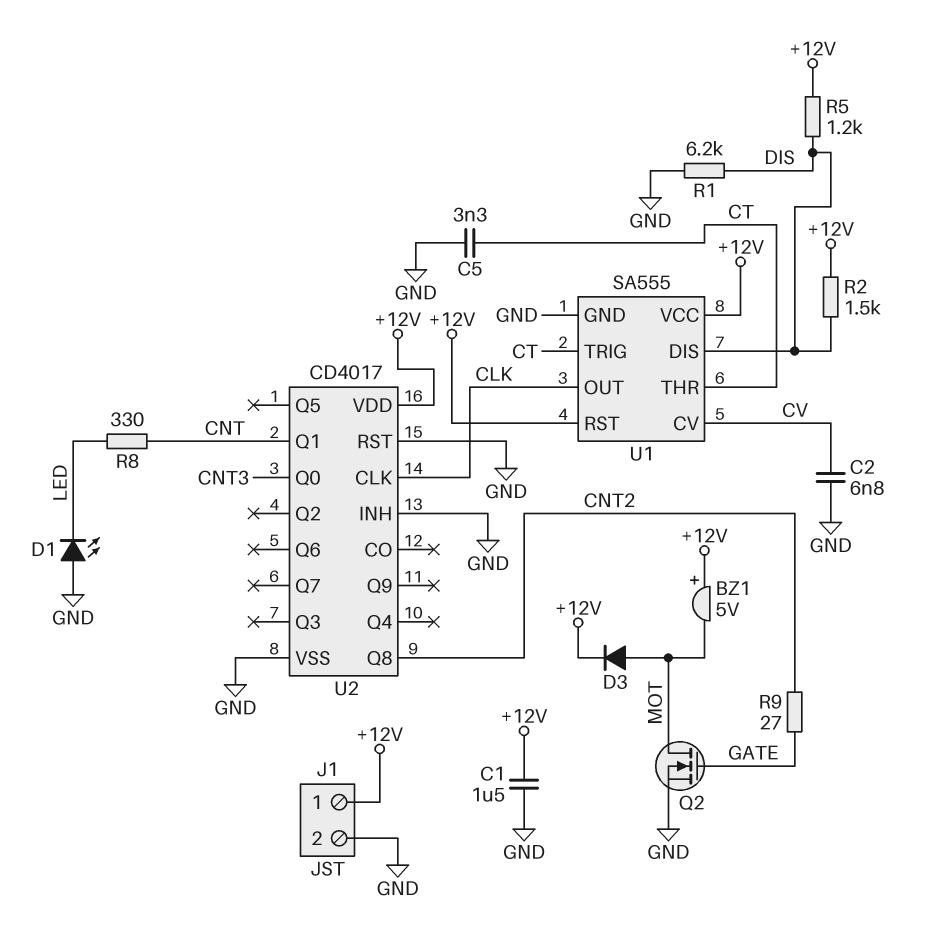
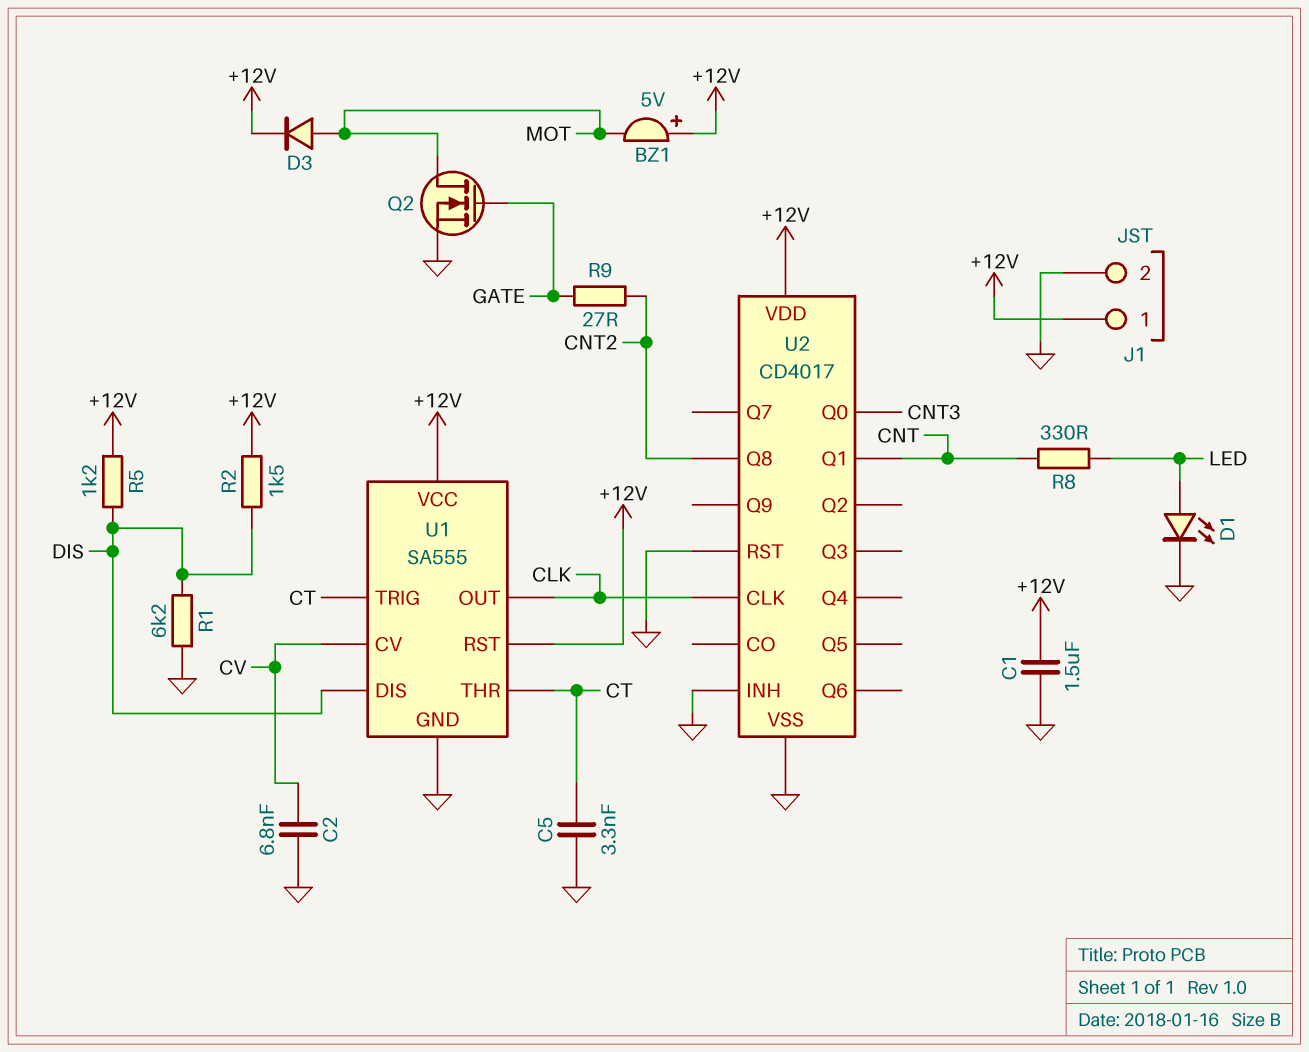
D1: LED (A GND, K LED) -> LED (A LED, K GND)

